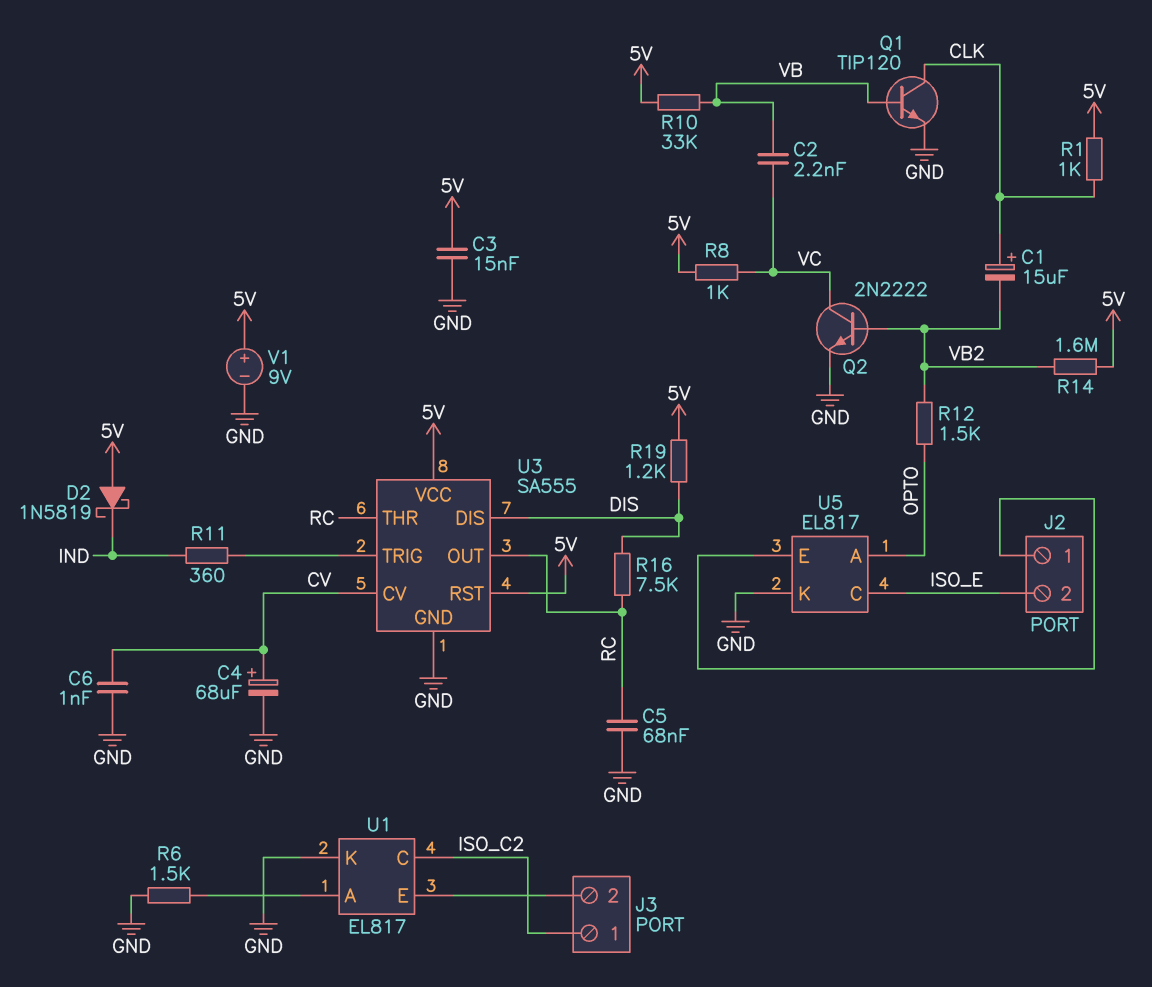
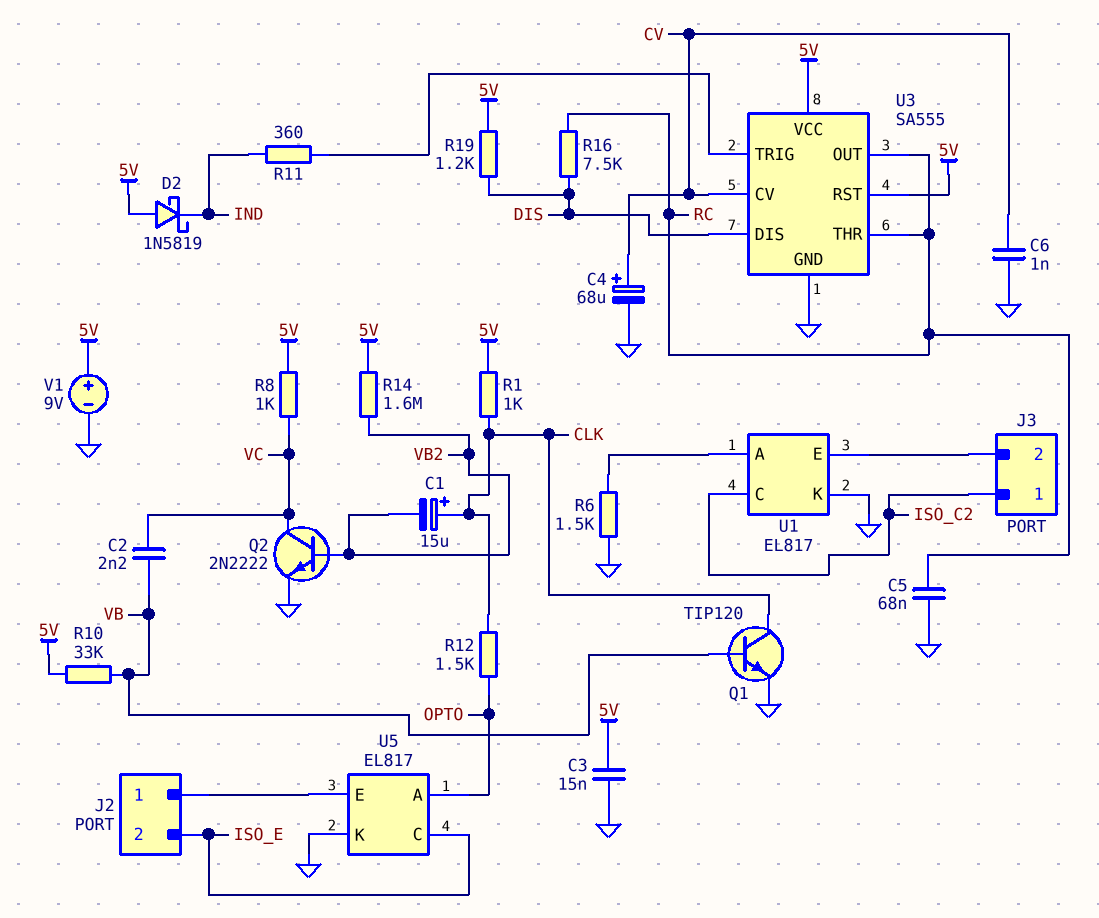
R12: 1.5k (OPTO, VB2) -> 1.5k (CLK, OPTO)

